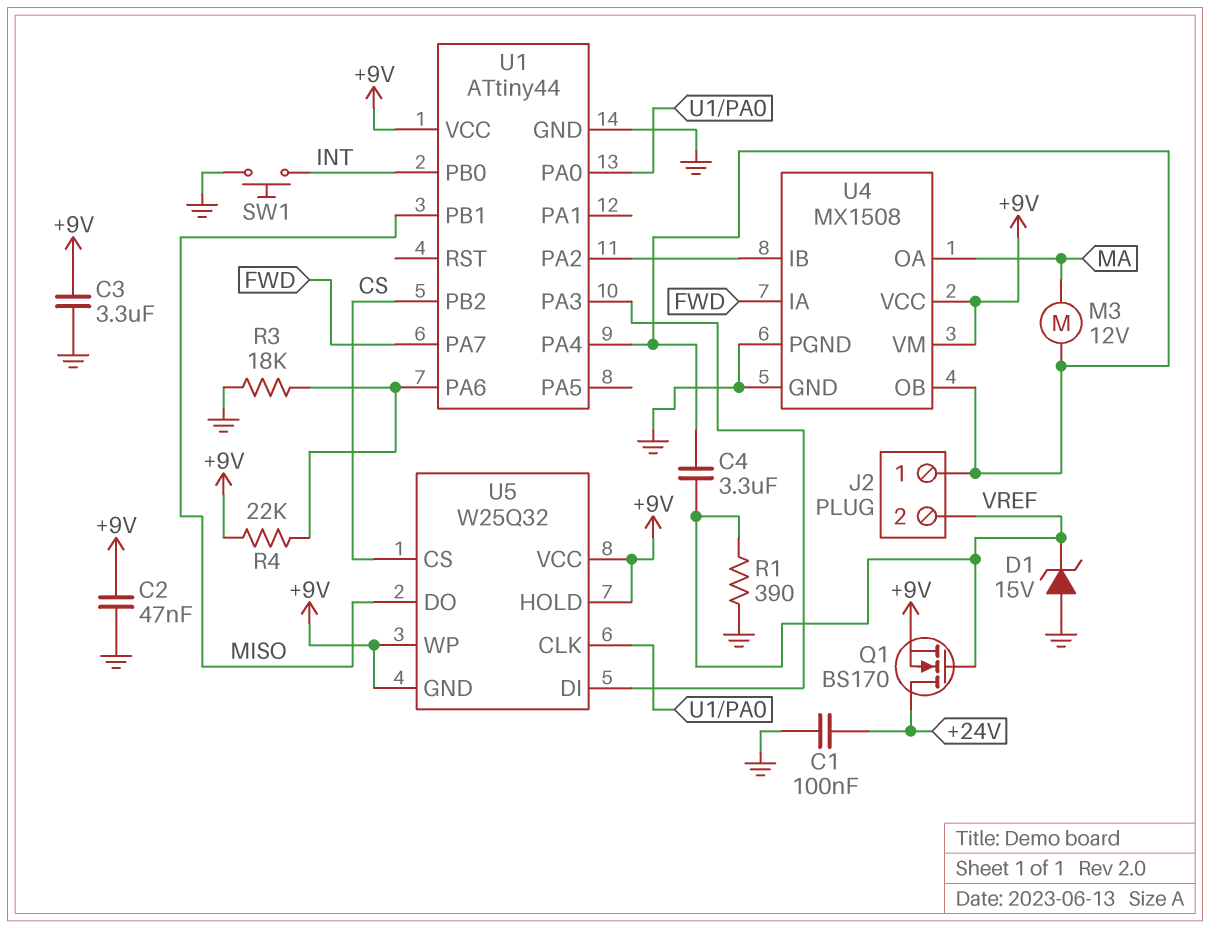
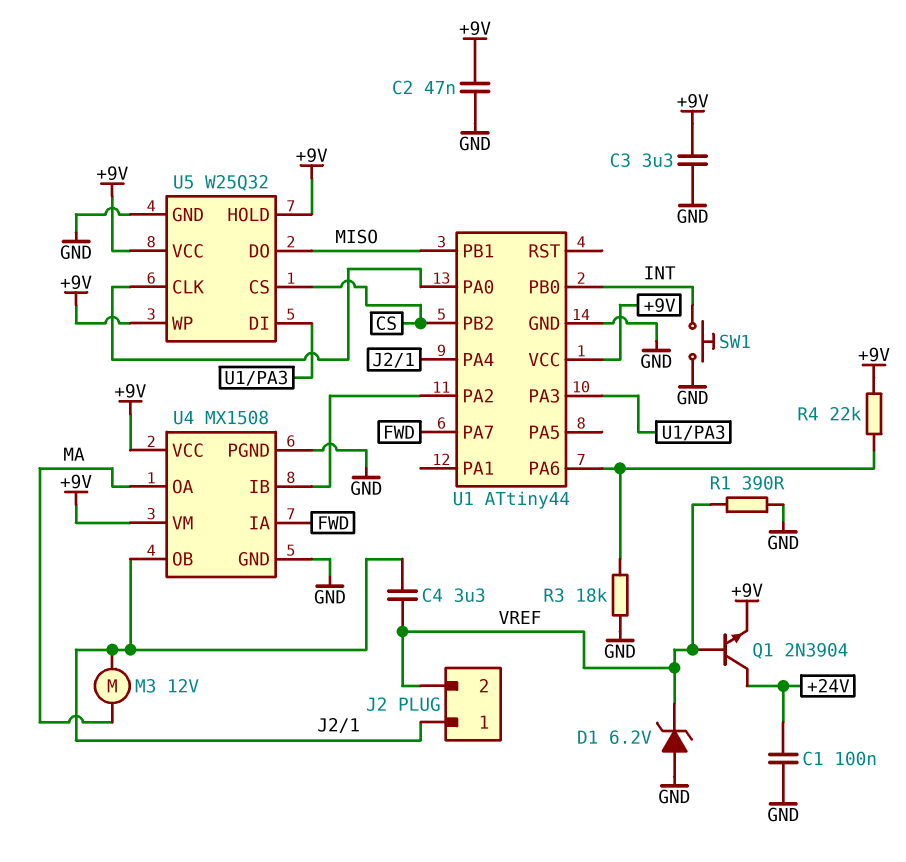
D1: zener 15V (A GND, K VREF) -> zener 6.2V (A GND, K VREF)
Q1: NMOS BS170 (G VREF, D +24V, S +9V) -> NPN 2N3904 (B VREF, C +24V, E +9V)
U5 pin GND: +9V -> GND

